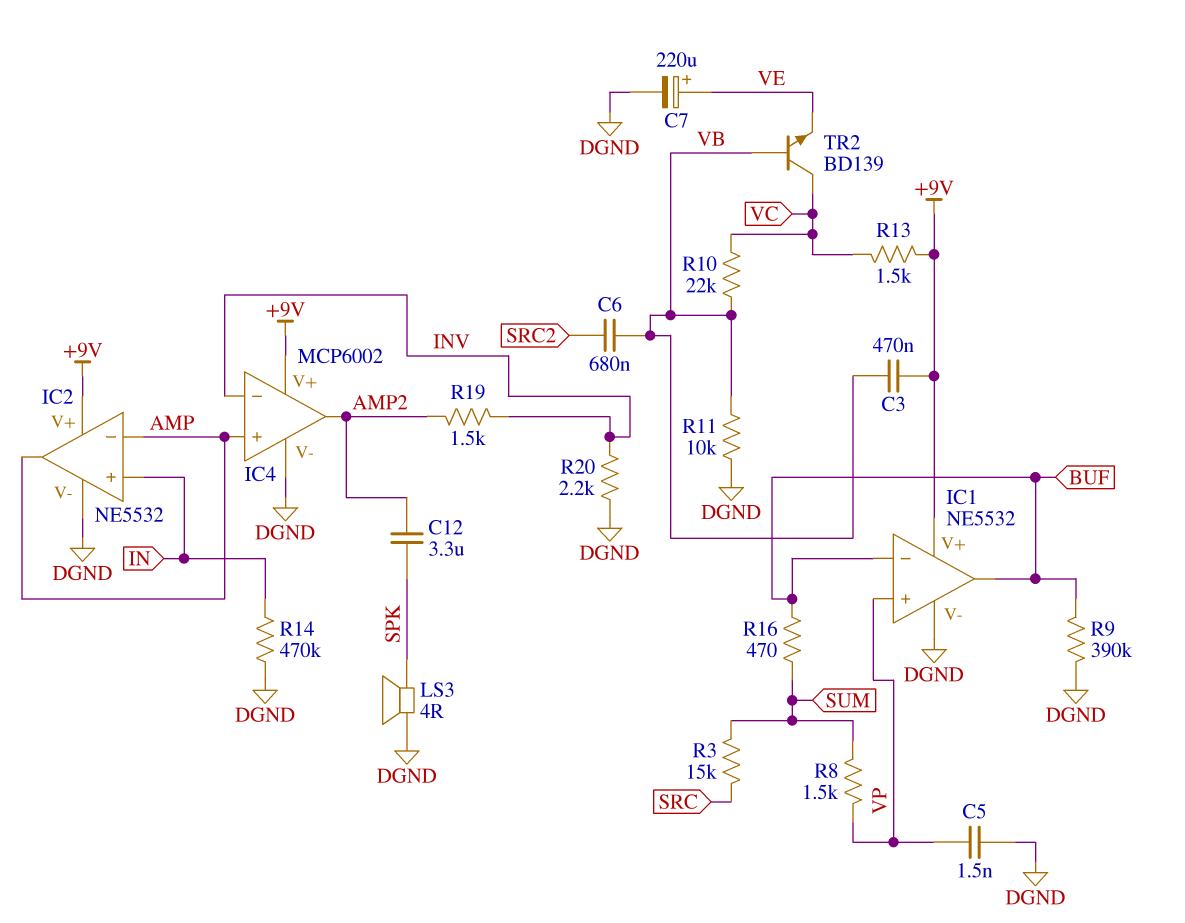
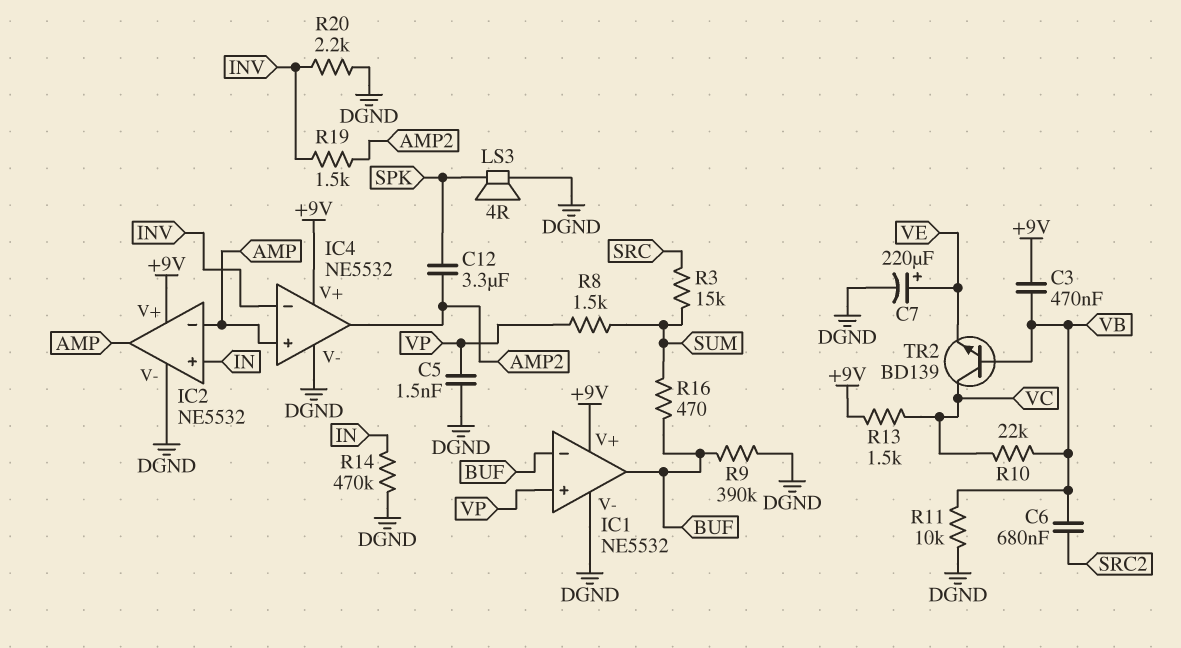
IC4: MCP6002 -> NE5532

